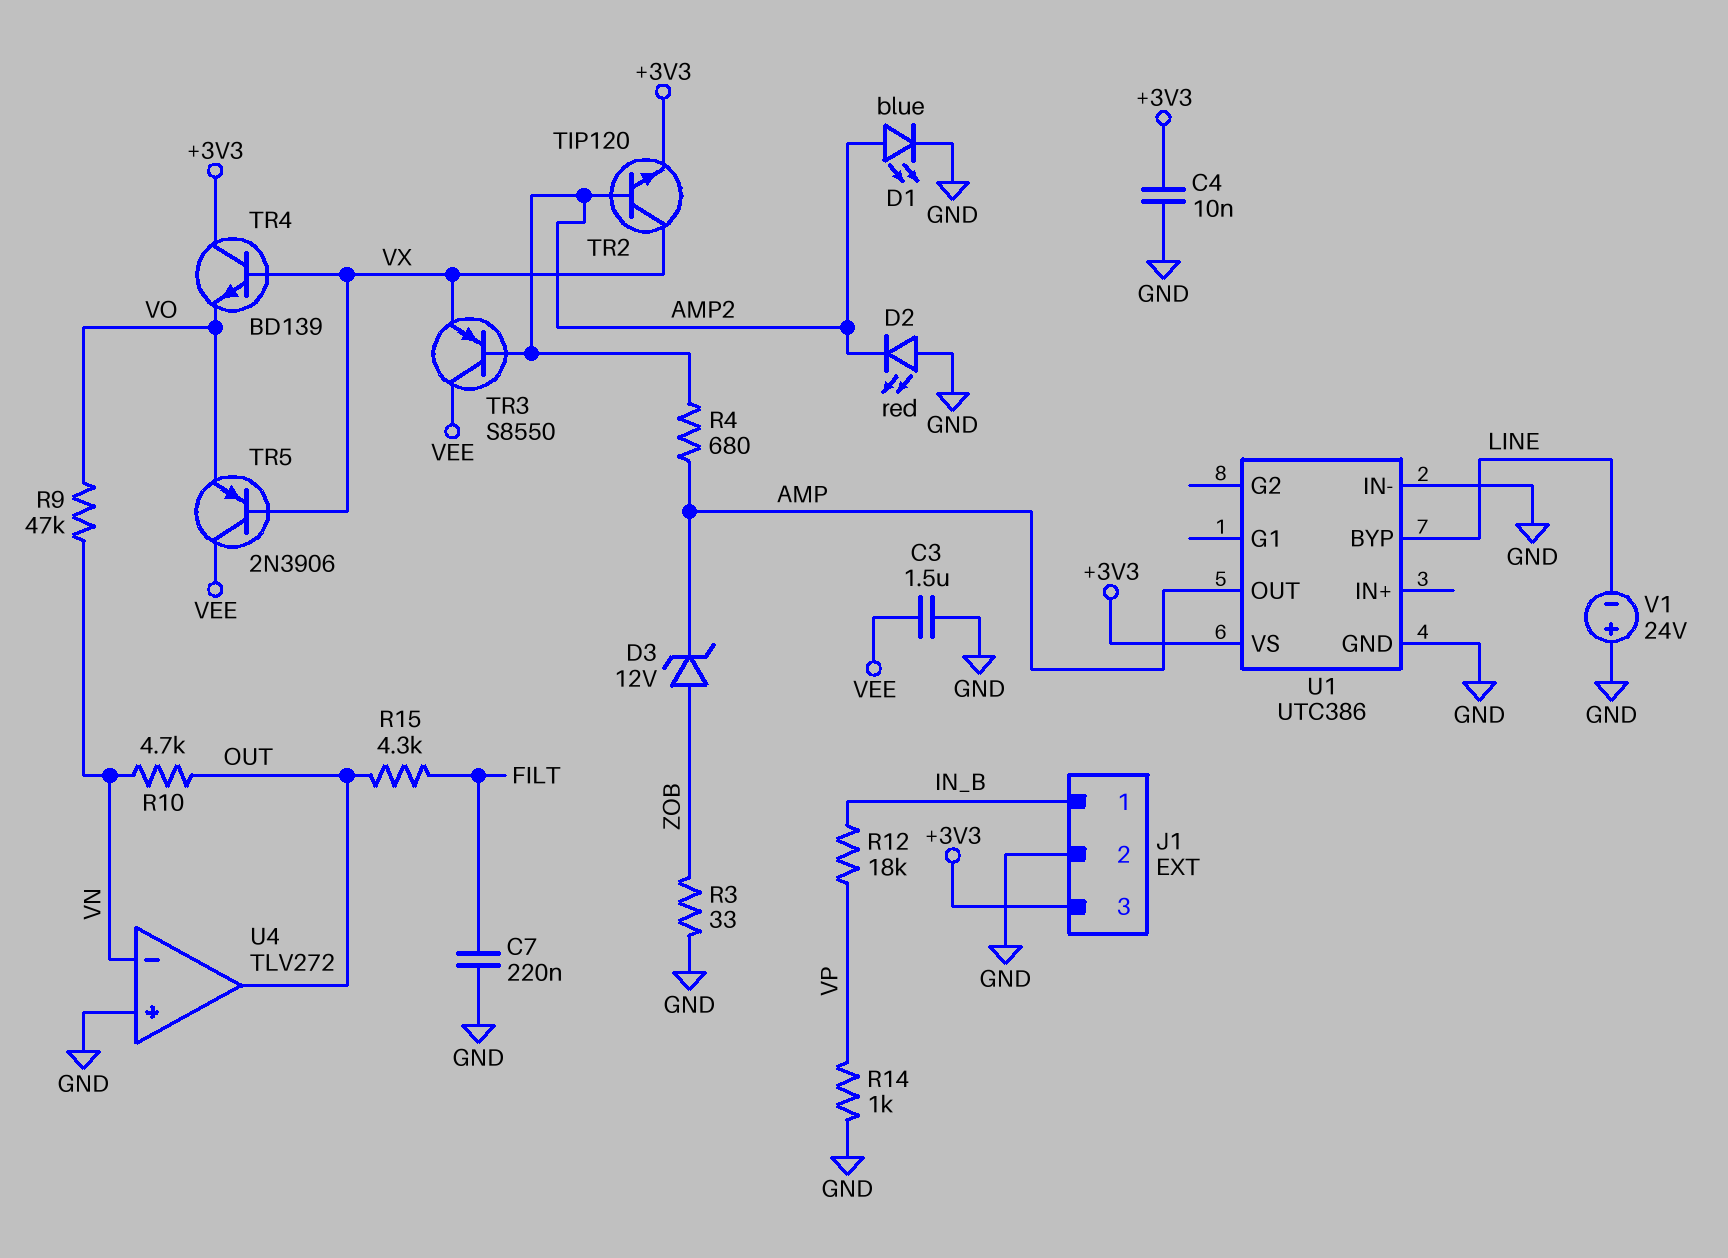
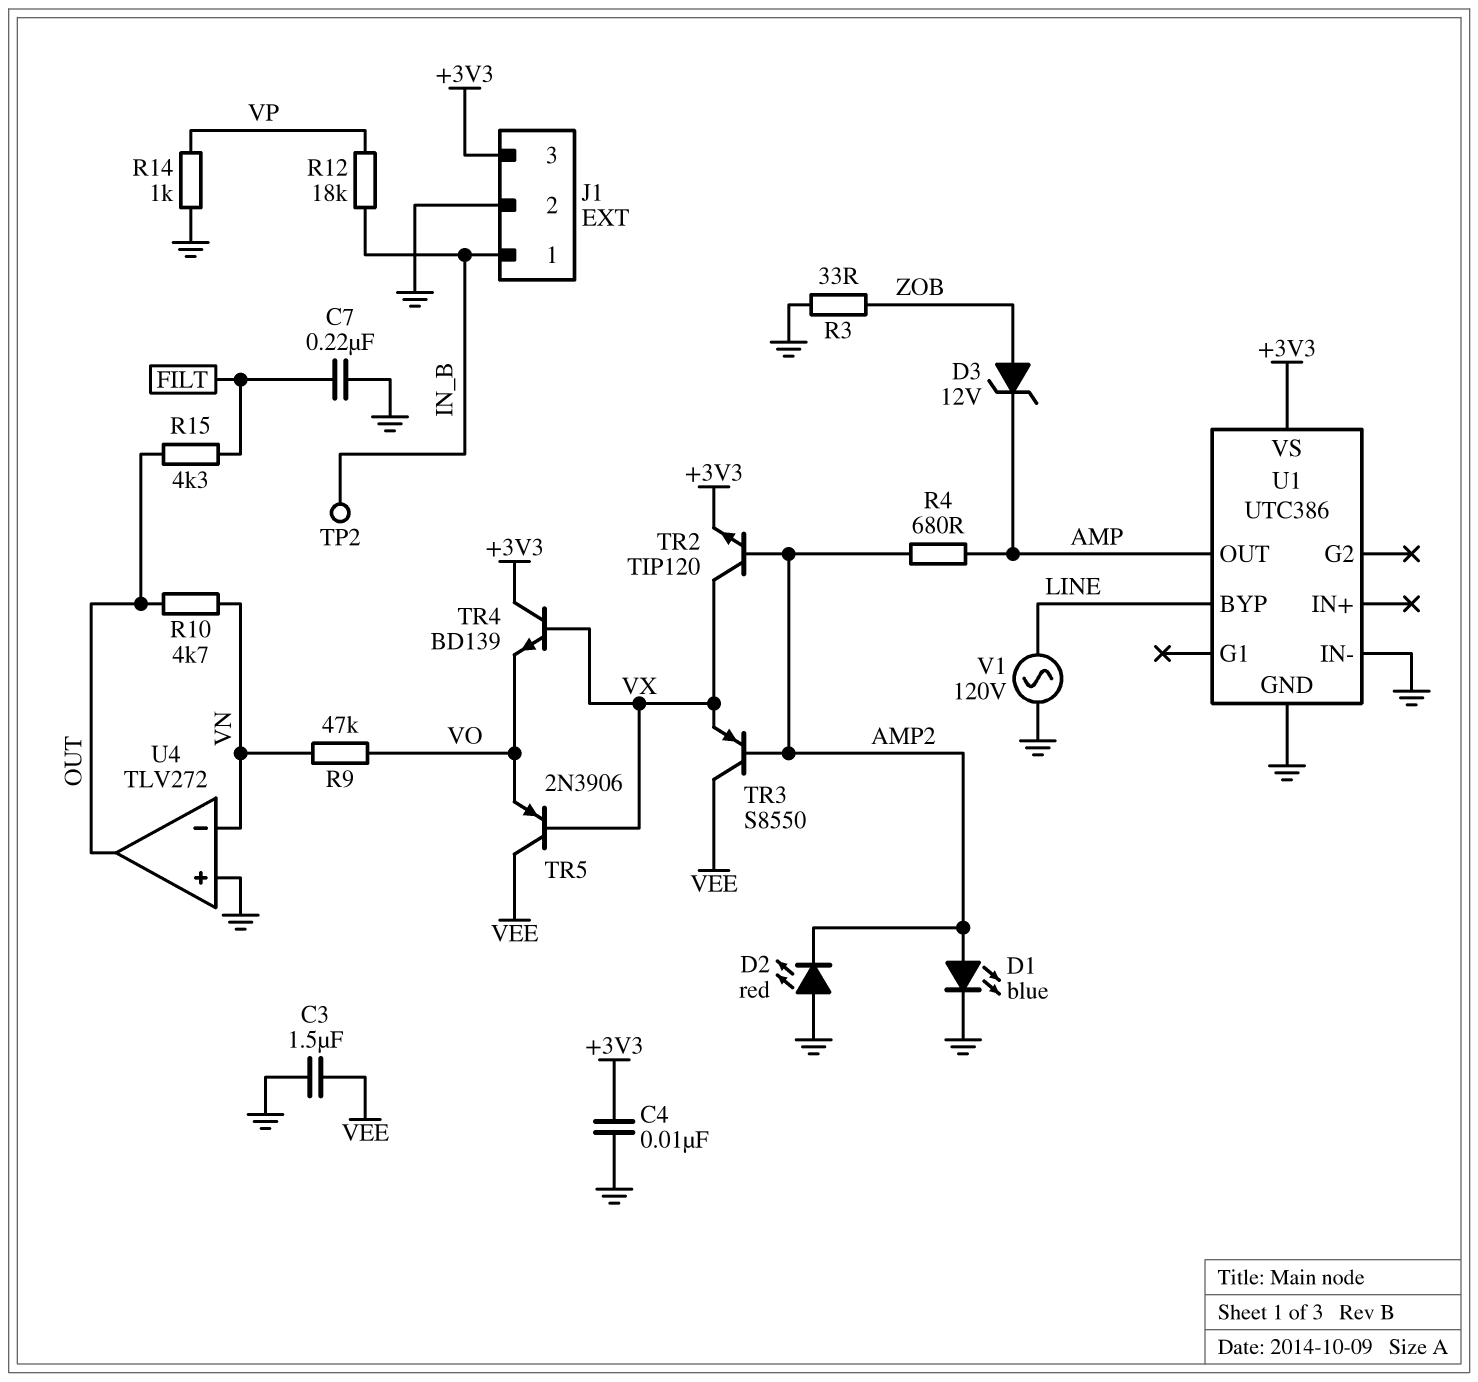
TP2: none -> test point (IN_B)
V1: 24V (plus GND, minus LINE) -> AC 120V (GND, LINE)

